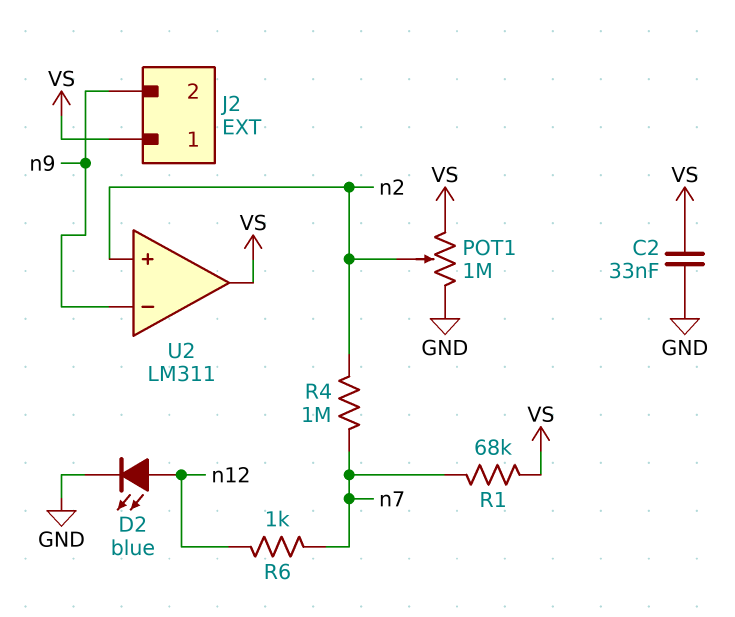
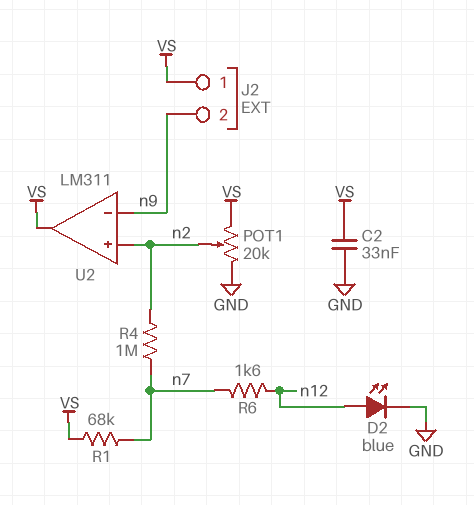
POT1: 1M (GND, VS, wiper n2) -> 20k (GND, VS, wiper n2)
R6: 1k (n7, n12) -> 1.6k (n7, n12)

